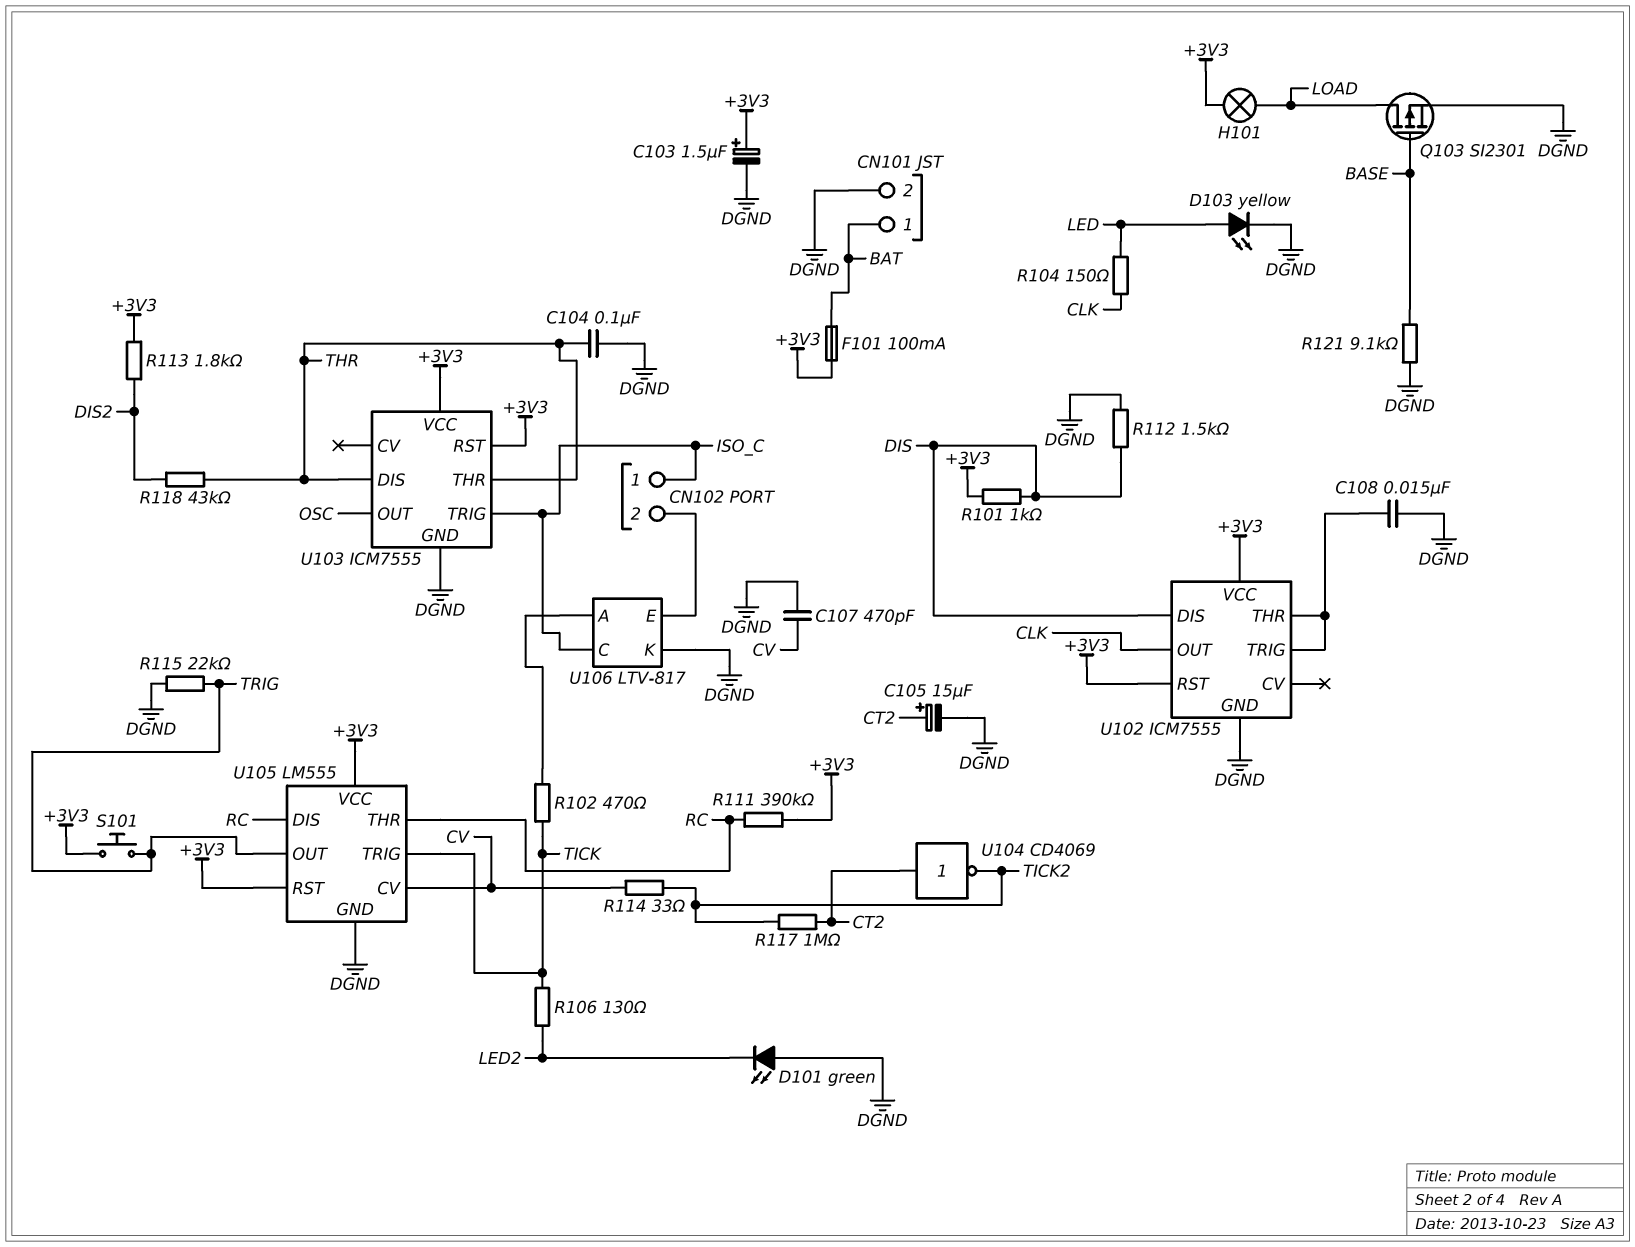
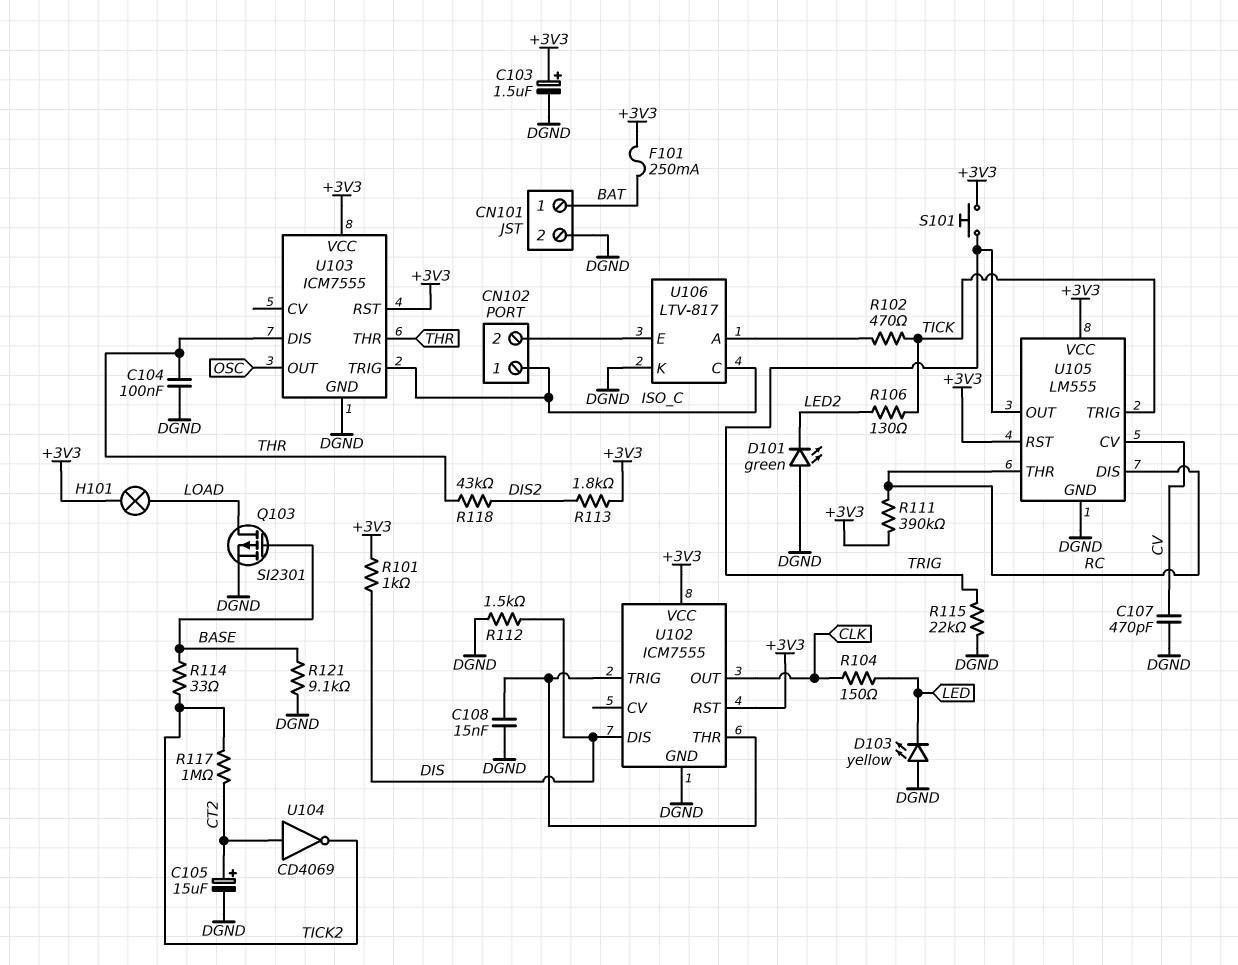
D103: LED yellow (A LED, K DGND) -> LED yellow (A DGND, K LED)
F101: 100mA (+3V3, BAT) -> 250mA (+3V3, BAT)
R114: 33 (CV, TICK2) -> 33 (BASE, TICK2)

